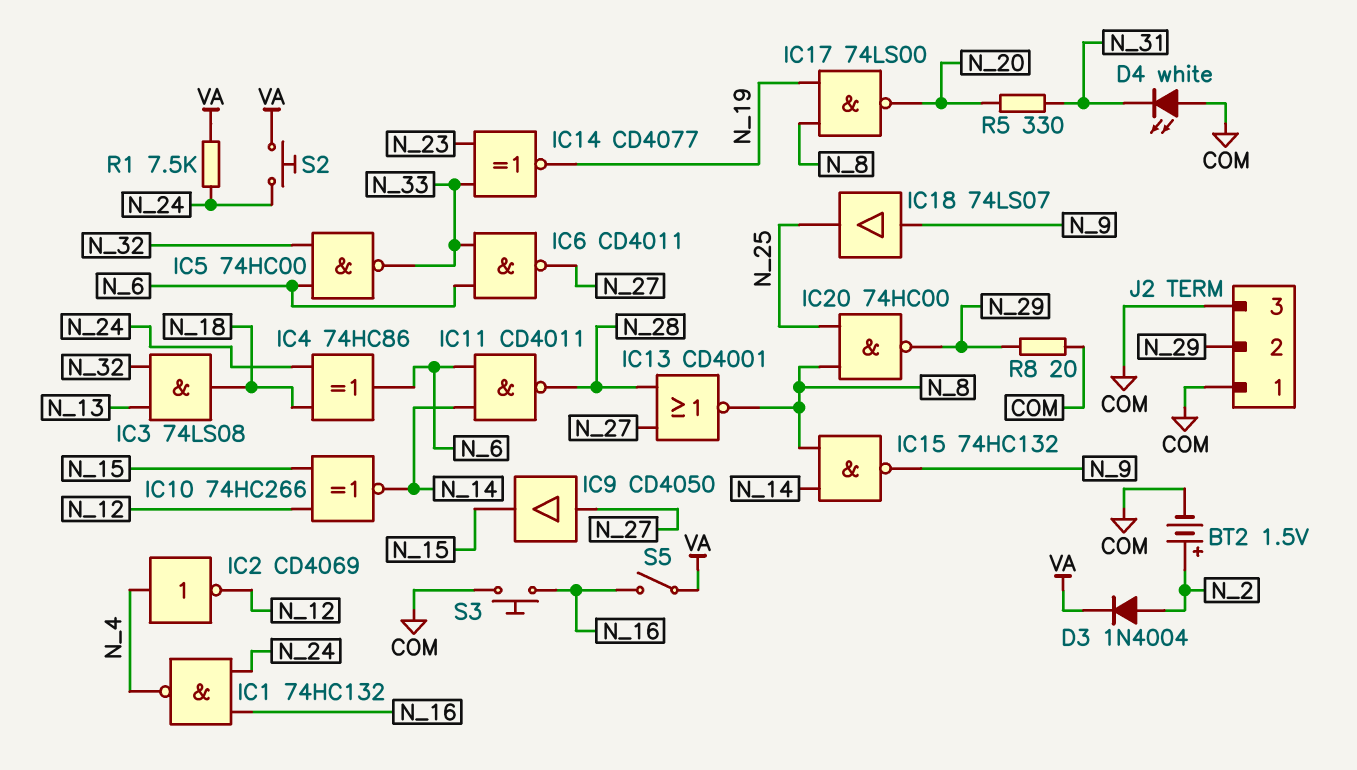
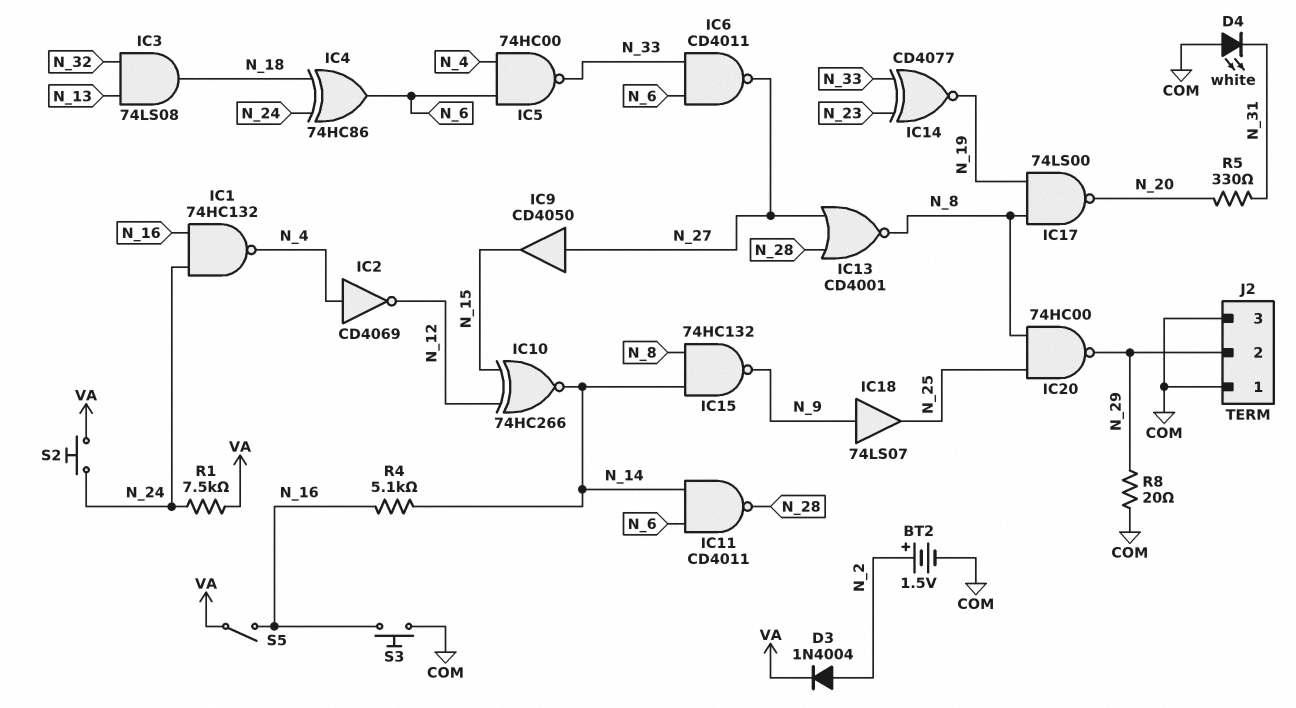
IC5: NAND 74HC00 (in N_6, in N_32, out N_33) -> NAND 74HC00 (in N_4, in N_6, out N_33)
R4: none -> 5.1k (N_14, N_16)

